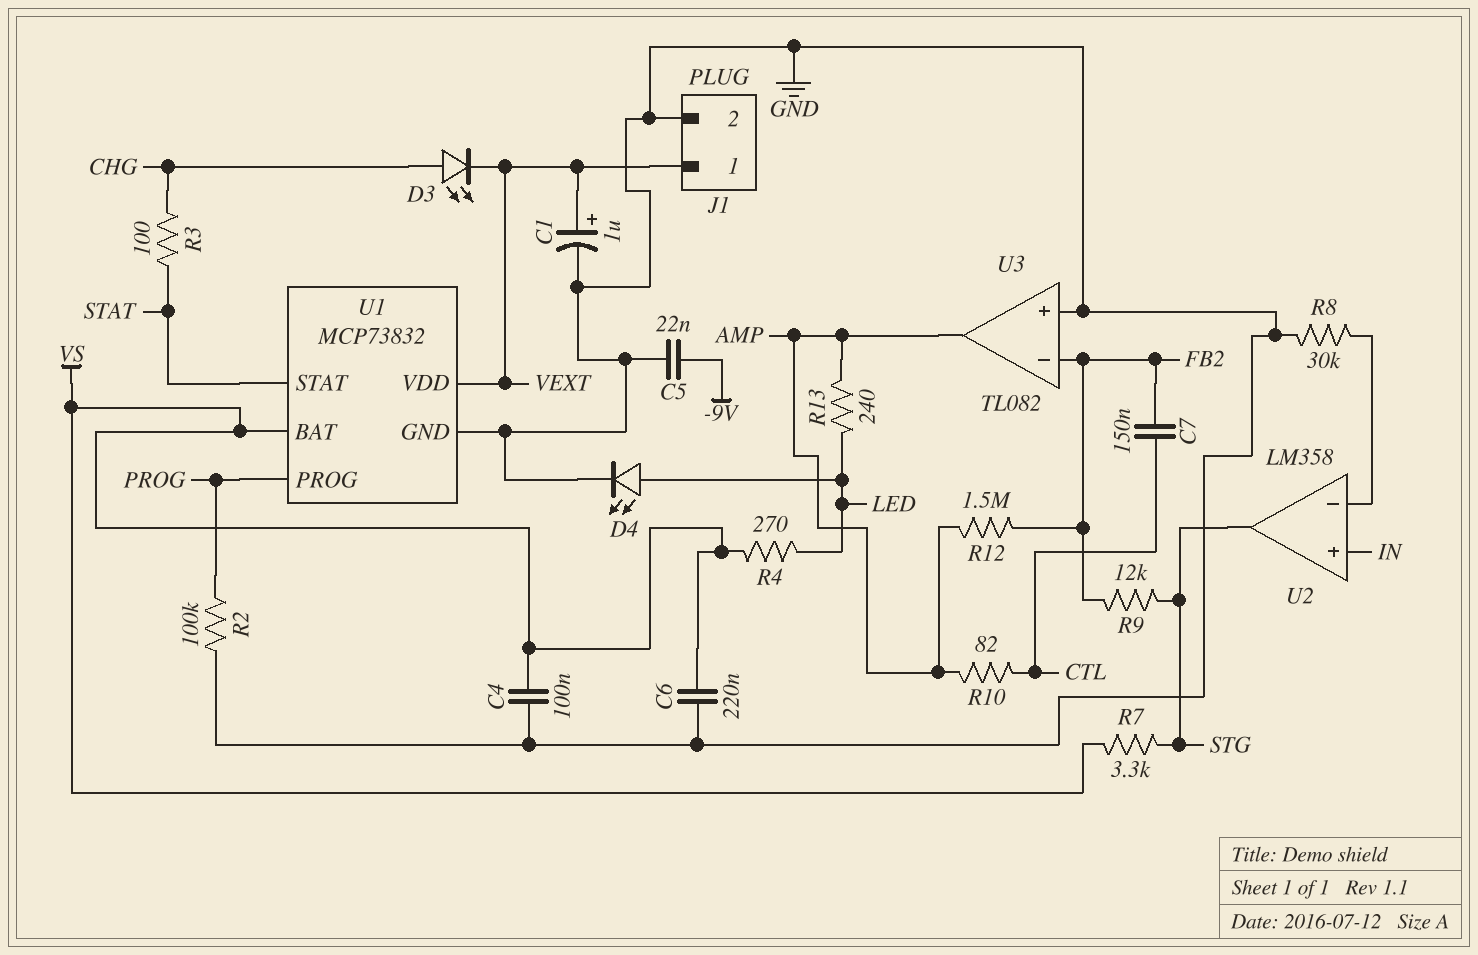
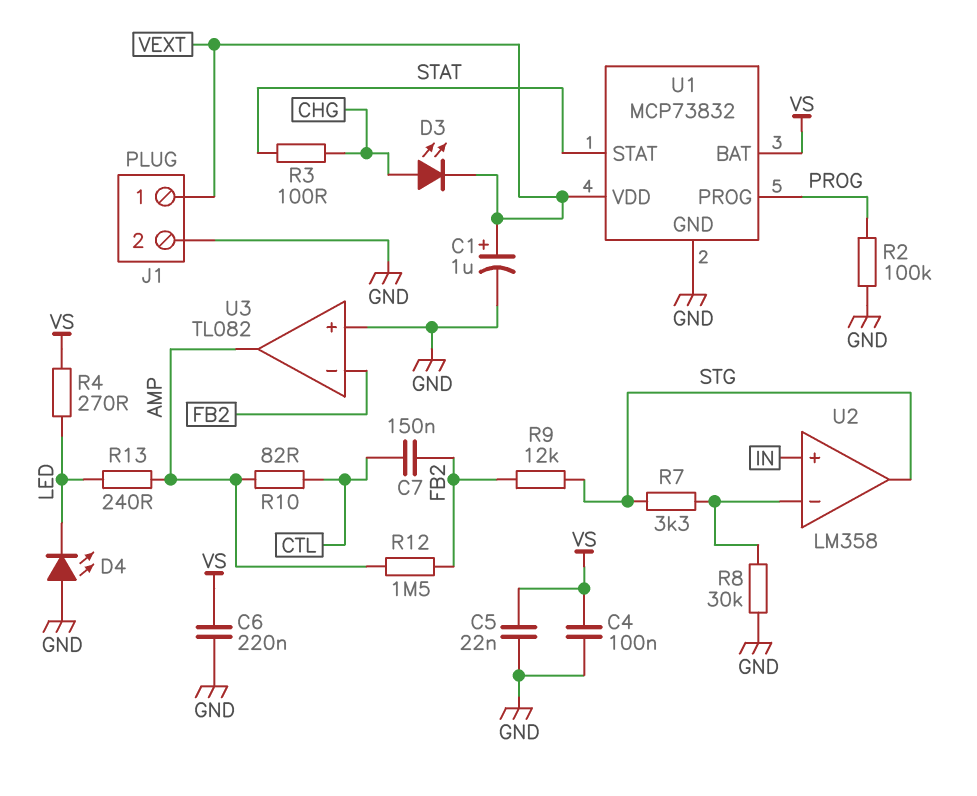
C5: 22nF (-9V, GND) -> 22nF (GND, VS)
D4: LED (A LED, K GND) -> LED (A GND, K LED)
R7: 3.3k (STG, VS) -> 3.3k (STG, U2/in-)

